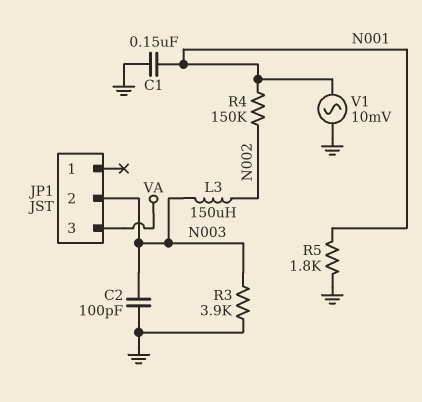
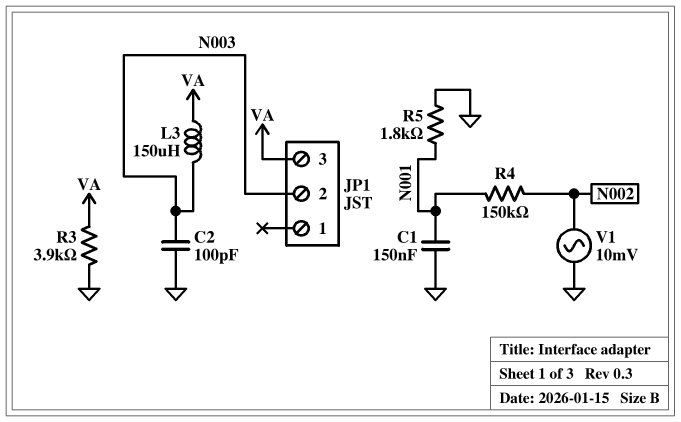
L3: 150uH (N002, N003) -> 150uH (N003, VA)
R3: 3.9k (GND, N003) -> 3.9k (GND, VA)
V1: AC 10mV (GND, N001) -> AC 10mV (GND, N002)

